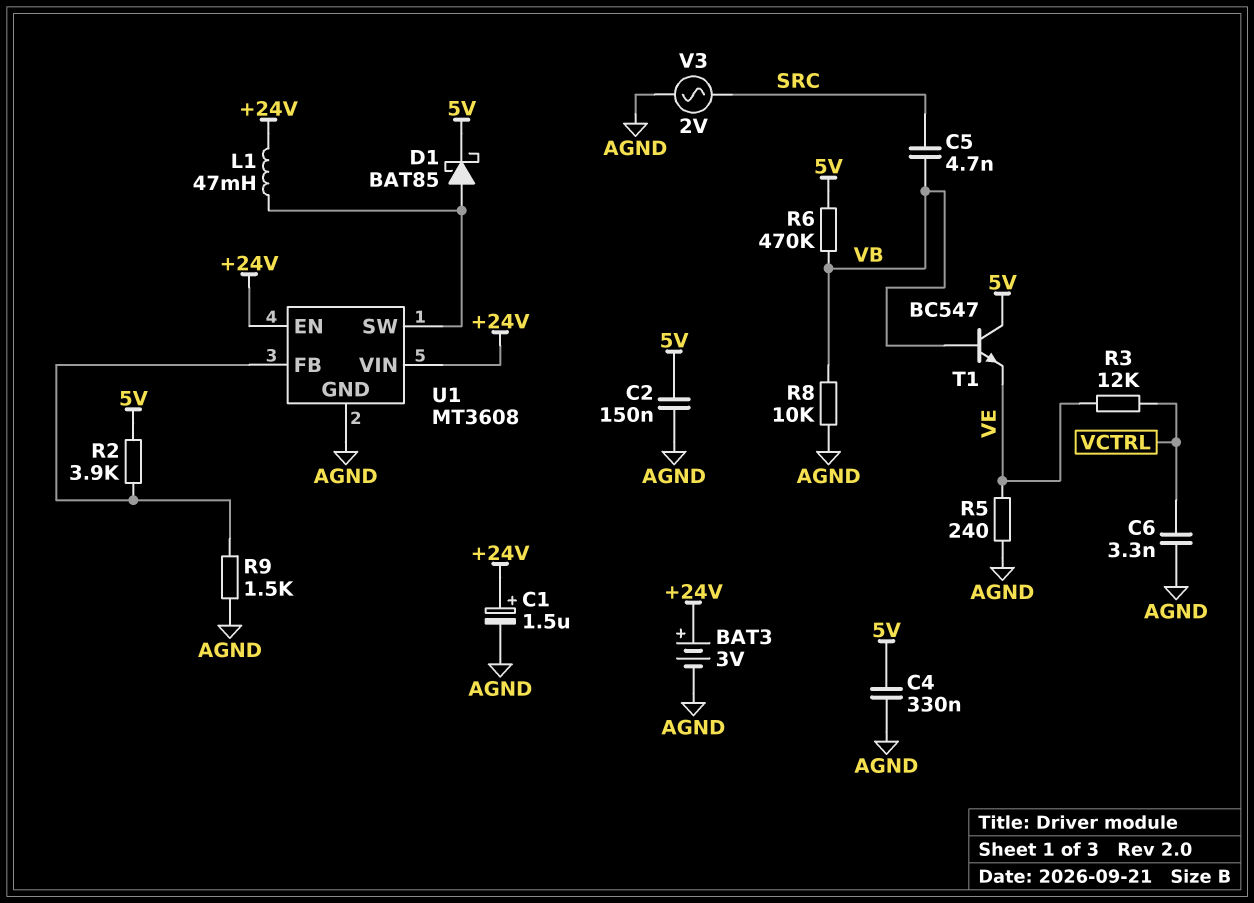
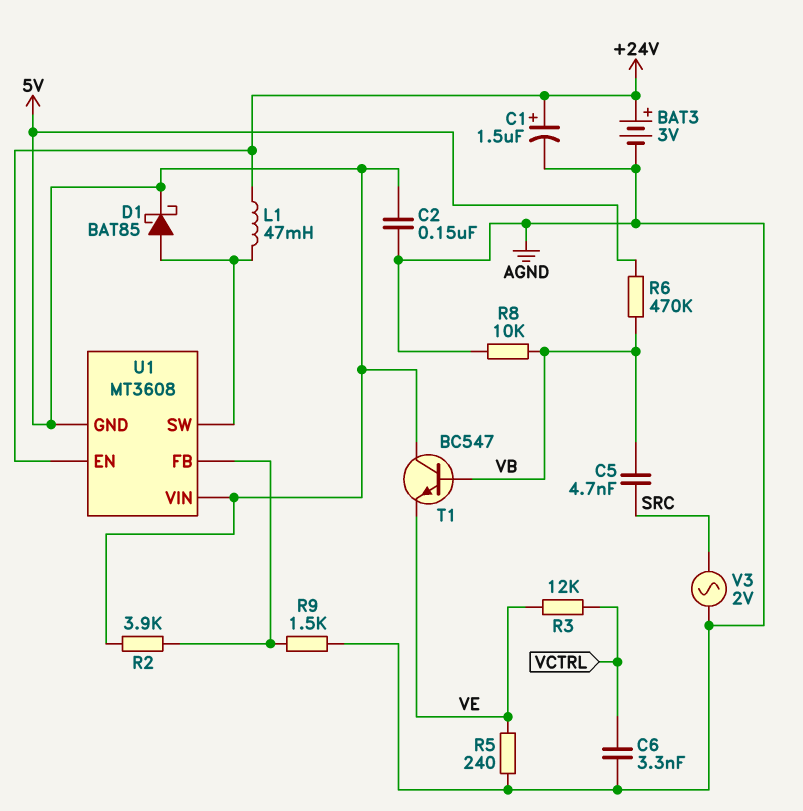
C4: 330nF (5V, AGND) -> none
U1 pin GND: AGND -> 5V
U1 pin VIN: +24V -> 5V

